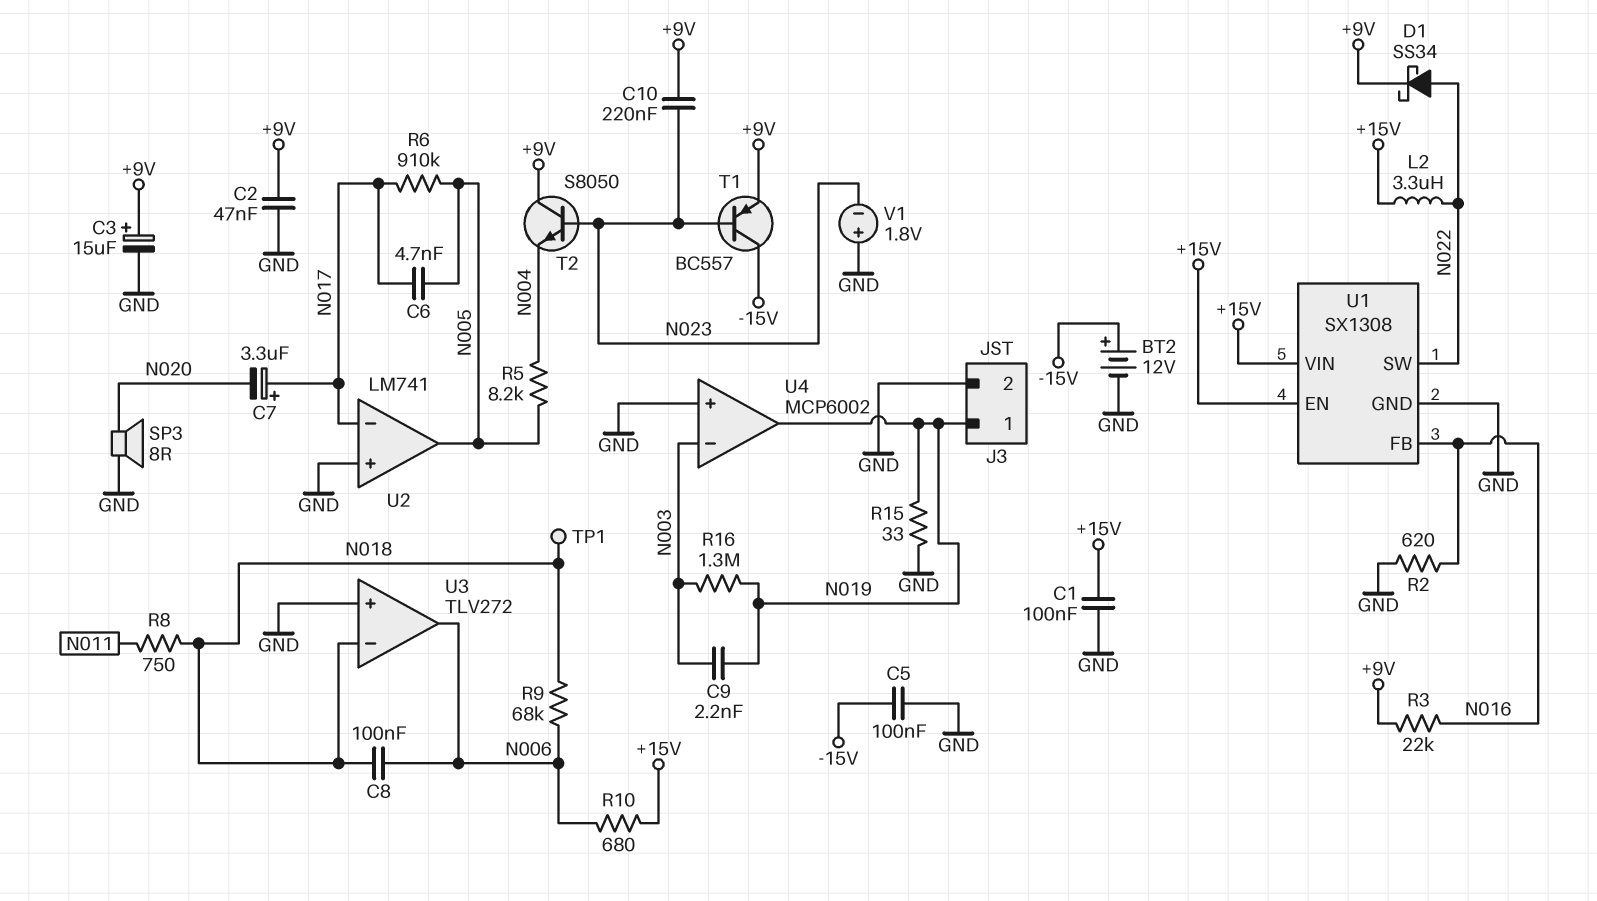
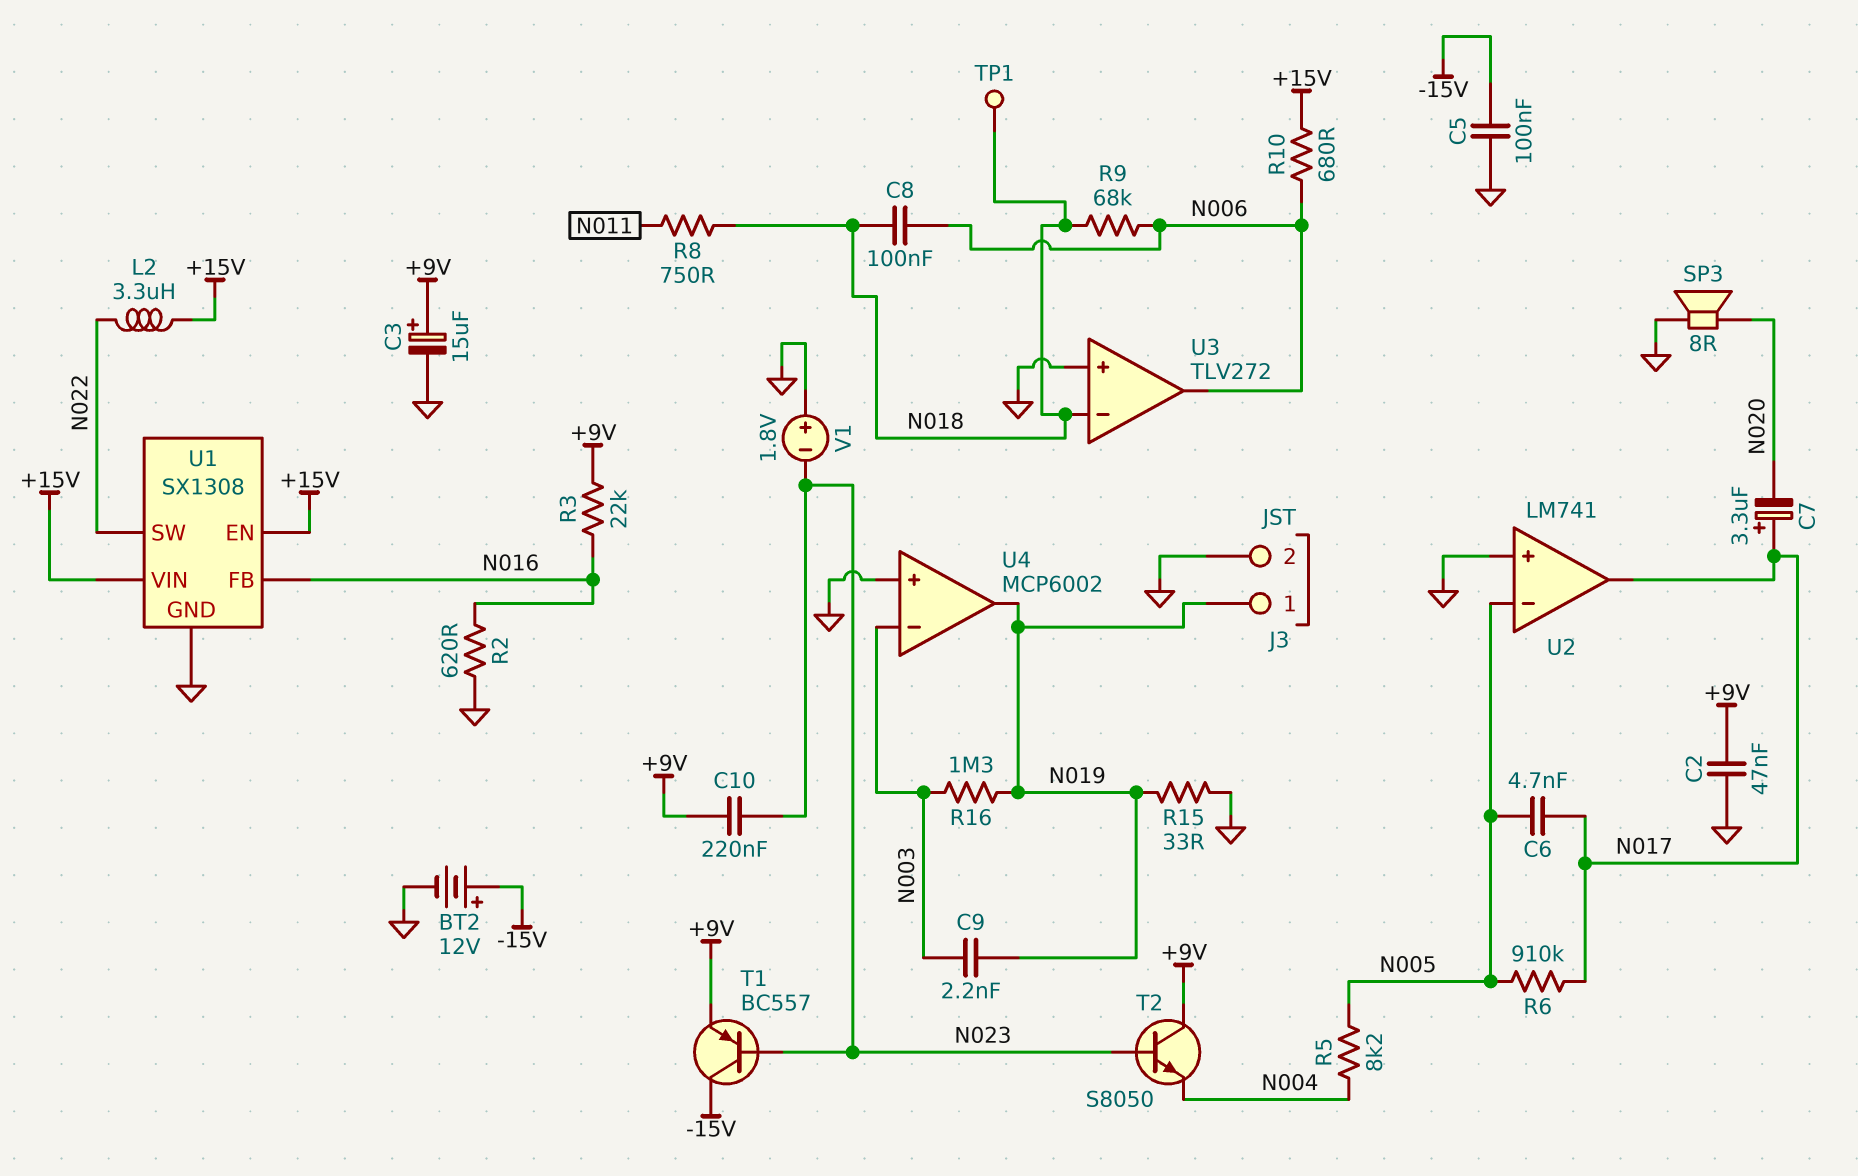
C1: 100nF (+15V, GND) -> none
D1: schottky SS34 (A N022, K +9V) -> none
U2 pin in-: N017 -> N005
U2 pin out: N005 -> N017

